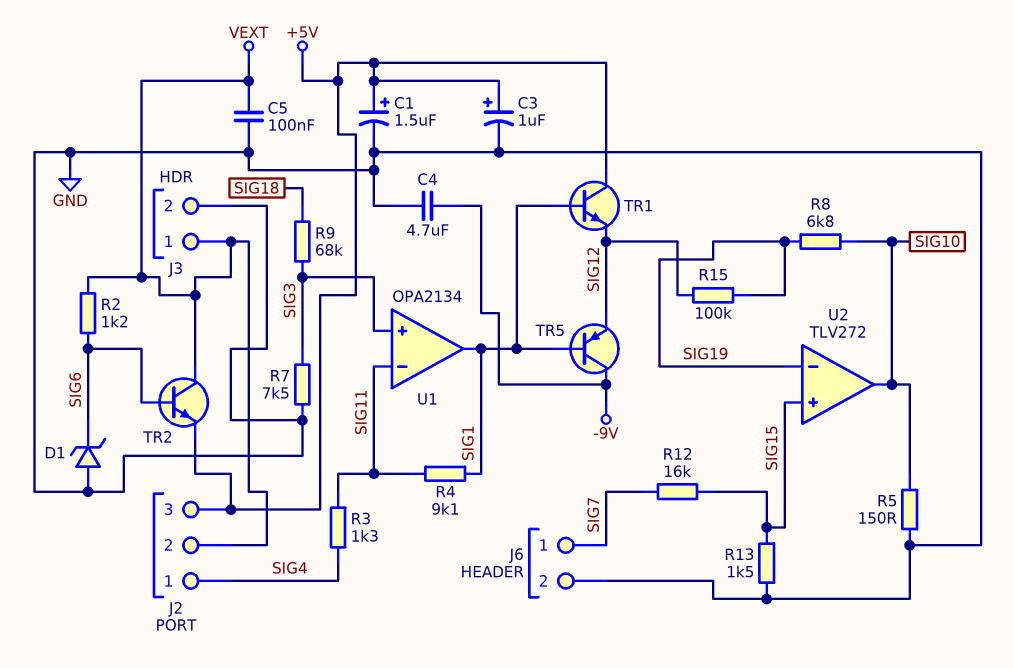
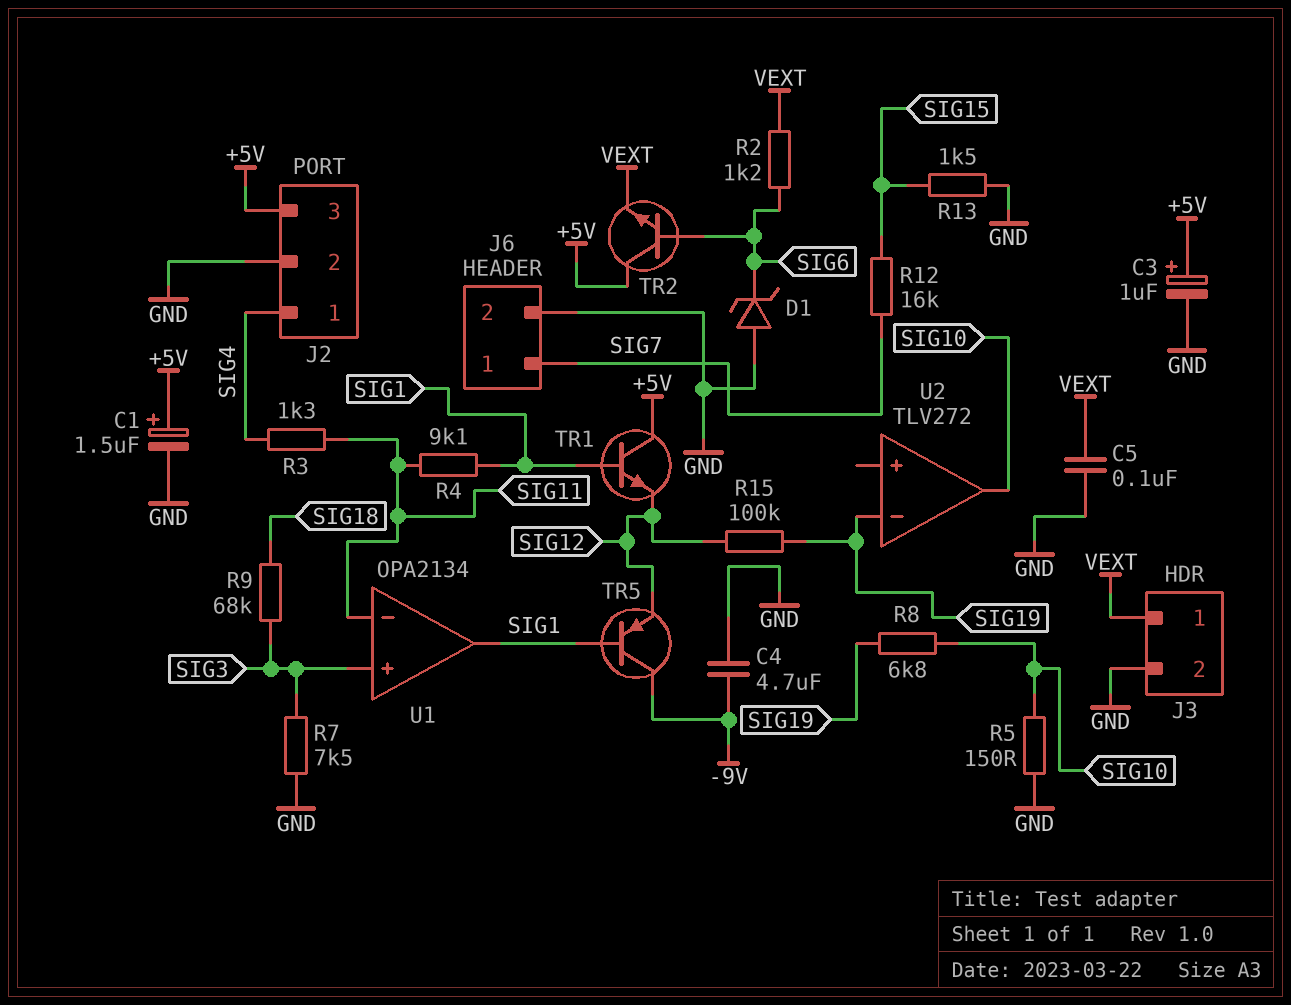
J2 pin 2: VEXT -> GND
TR2: NPN (B SIG6, C VEXT, E +5V) -> NPN (B SIG6, C +5V, E VEXT)
U2 pin in+: SIG15 -> none

